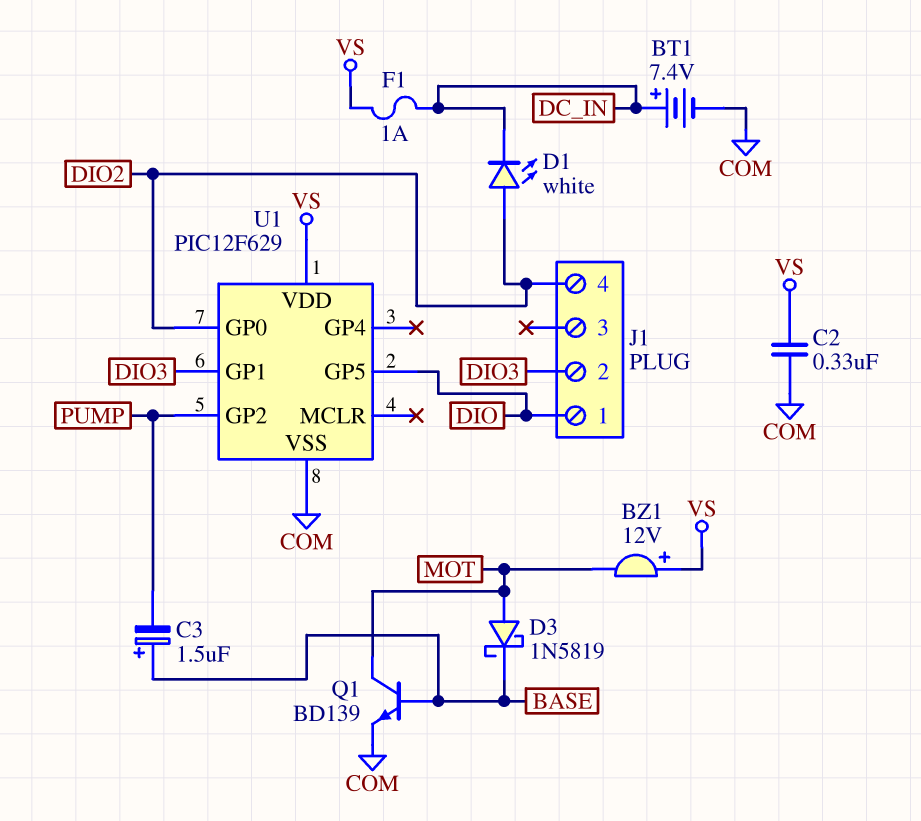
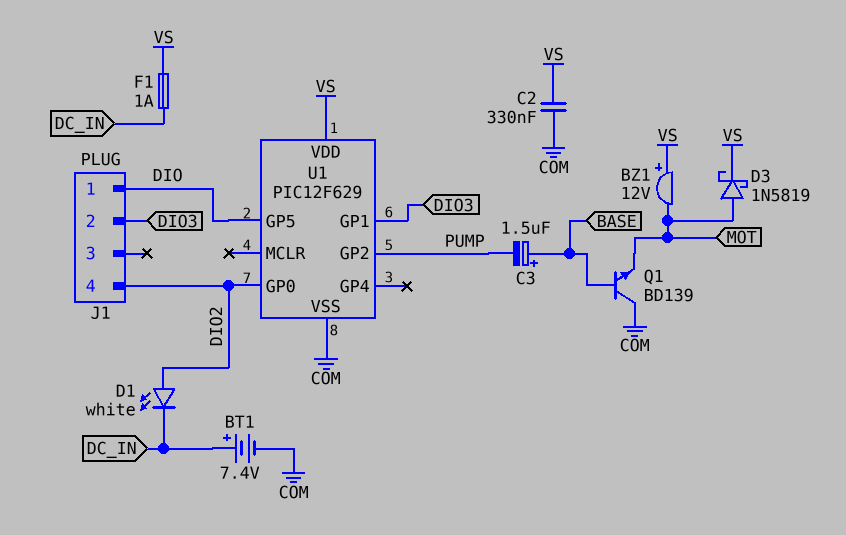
D3: schottky 1N5819 (A MOT, K BASE) -> schottky 1N5819 (A MOT, K VS)
Q1: NPN BD139 (B BASE, C MOT, E COM) -> NPN BD139 (B BASE, C COM, E MOT)

